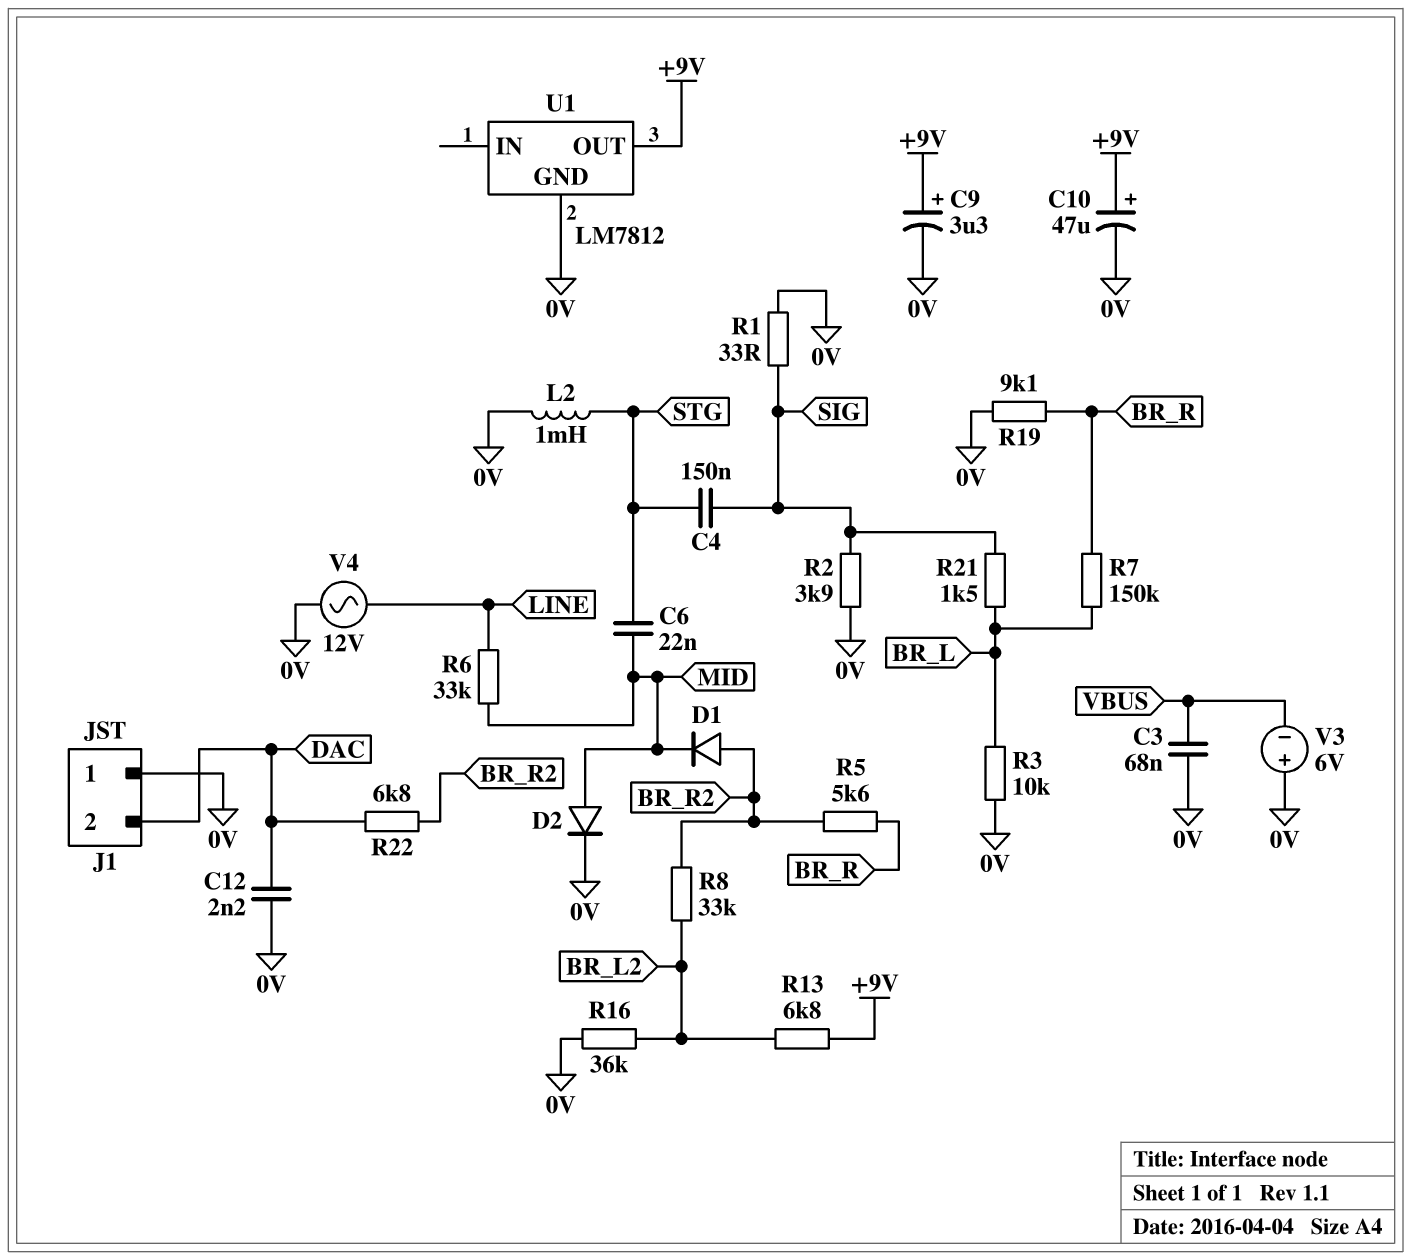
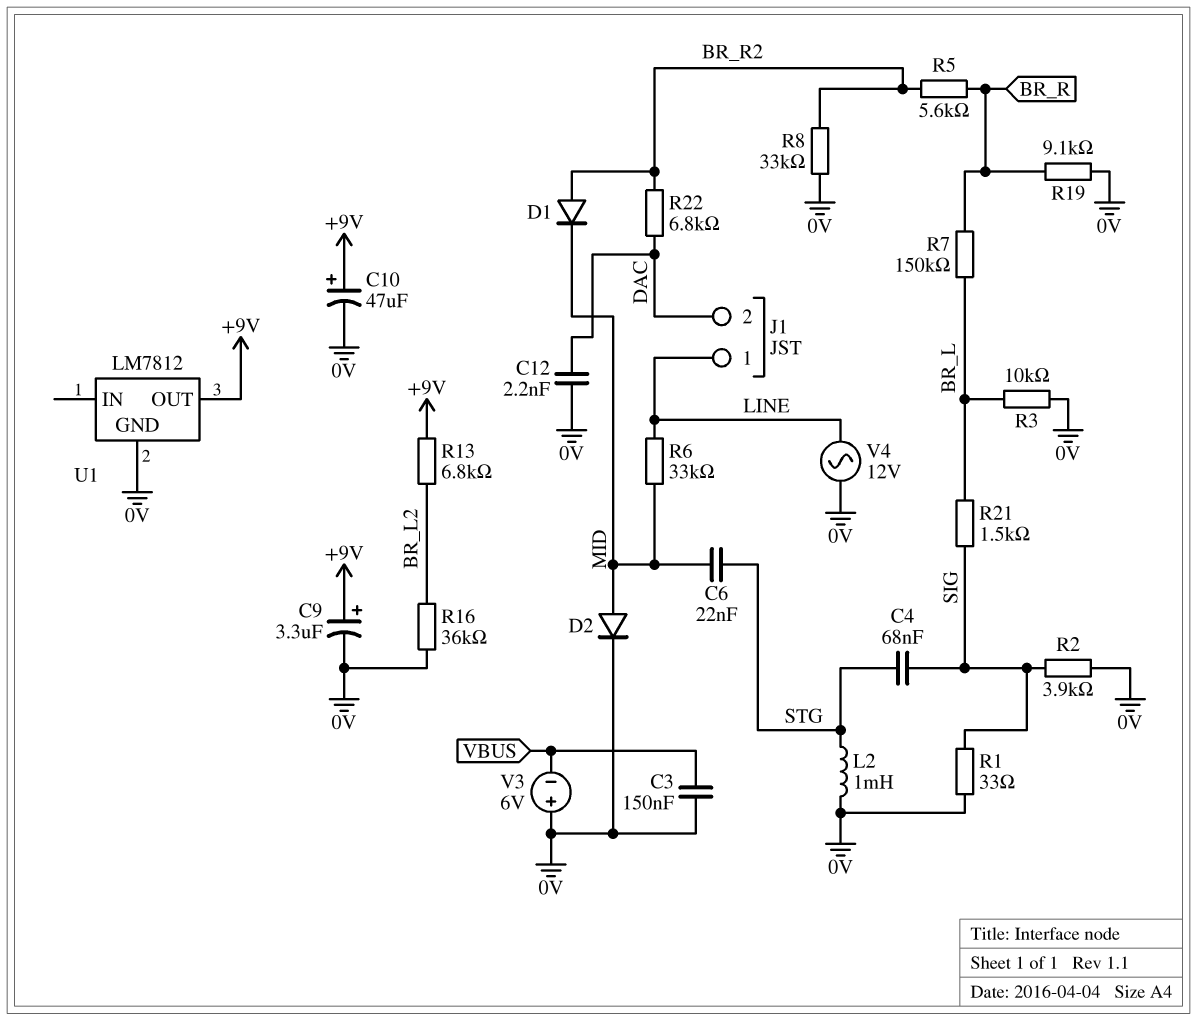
C3: 68nF (0V, VBUS) -> 150nF (0V, VBUS)
C4: 150nF (SIG, STG) -> 68nF (SIG, STG)
J1 pin 1: 0V -> LINE
R8: 33k (BR_L2, BR_R2) -> 33k (0V, BR_R2)

